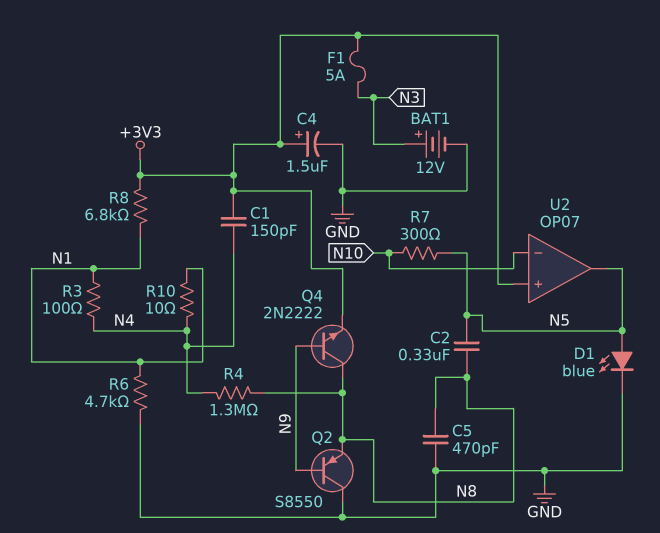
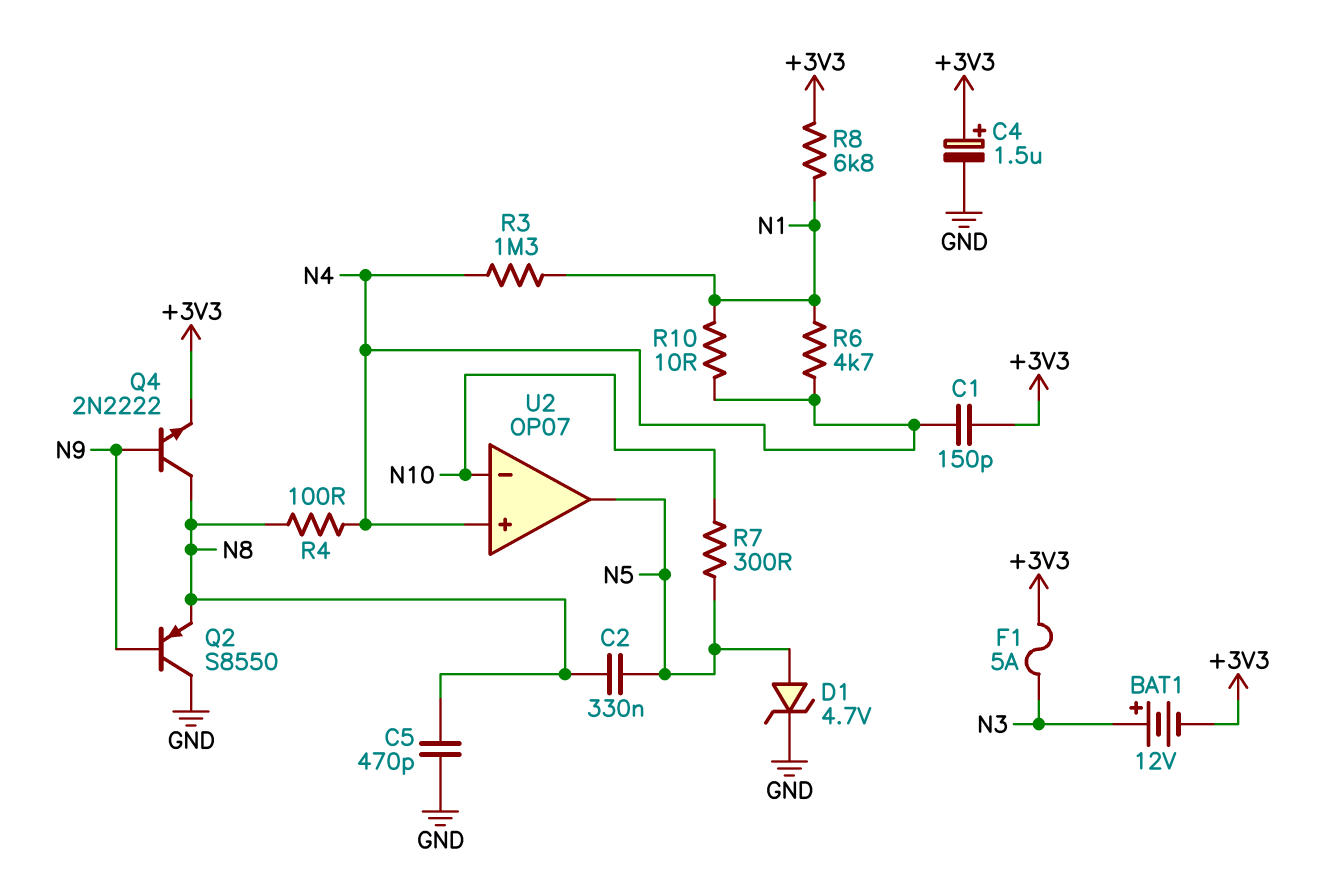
BAT1: 12V (plus N3, minus GND) -> 12V (plus N3, minus +3V3)
D1: LED blue (A N5, K GND) -> zener 4.7V (A N5, K GND)
R3: 100 (N1, N4) -> 1.3M (N1, N4)
R4: 1.3M (N4, N8) -> 100 (N4, N8)
R6: 4.7k (GND, N1) -> 4.7k (N1, N4)
U2 pin in+: +3V3 -> N4

